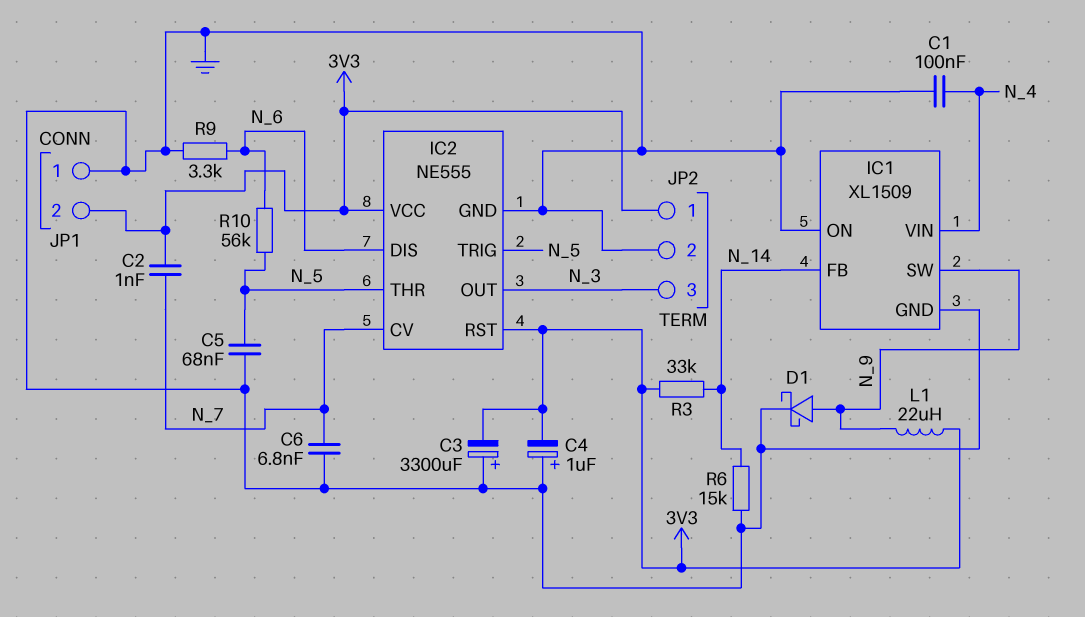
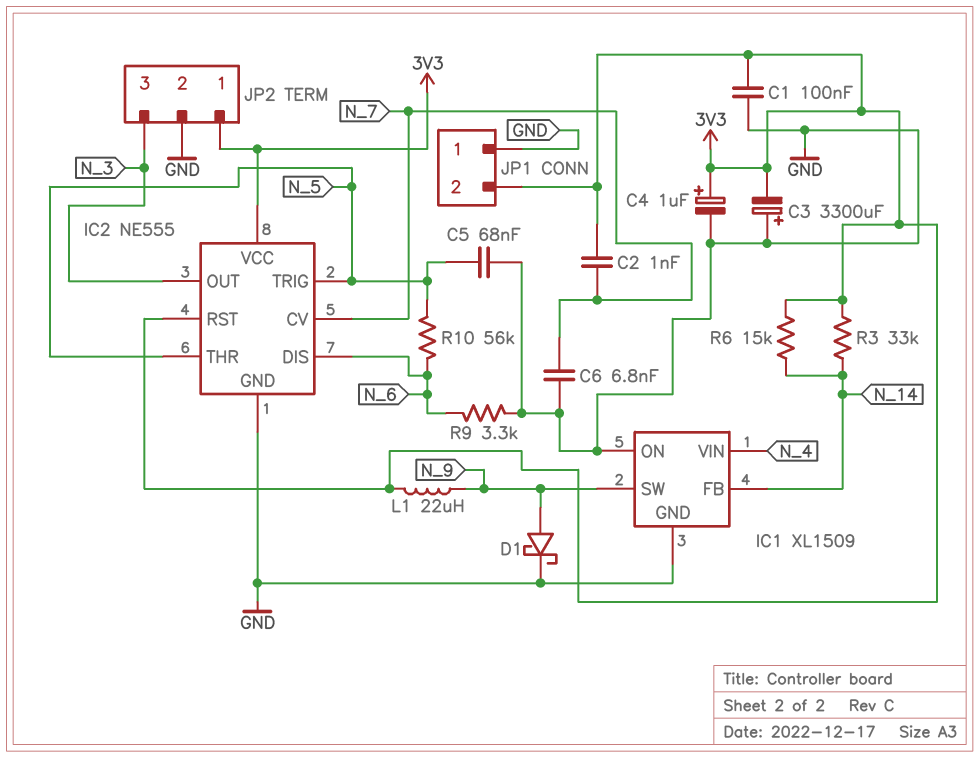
C1: 100nF (GND, N_4) -> 100nF (3V3, GND)
C4: 1uF (plus GND, minus 3V3) -> 1uF (plus 3V3, minus GND)
R6: 15k (GND, N_14) -> 15k (3V3, N_14)

